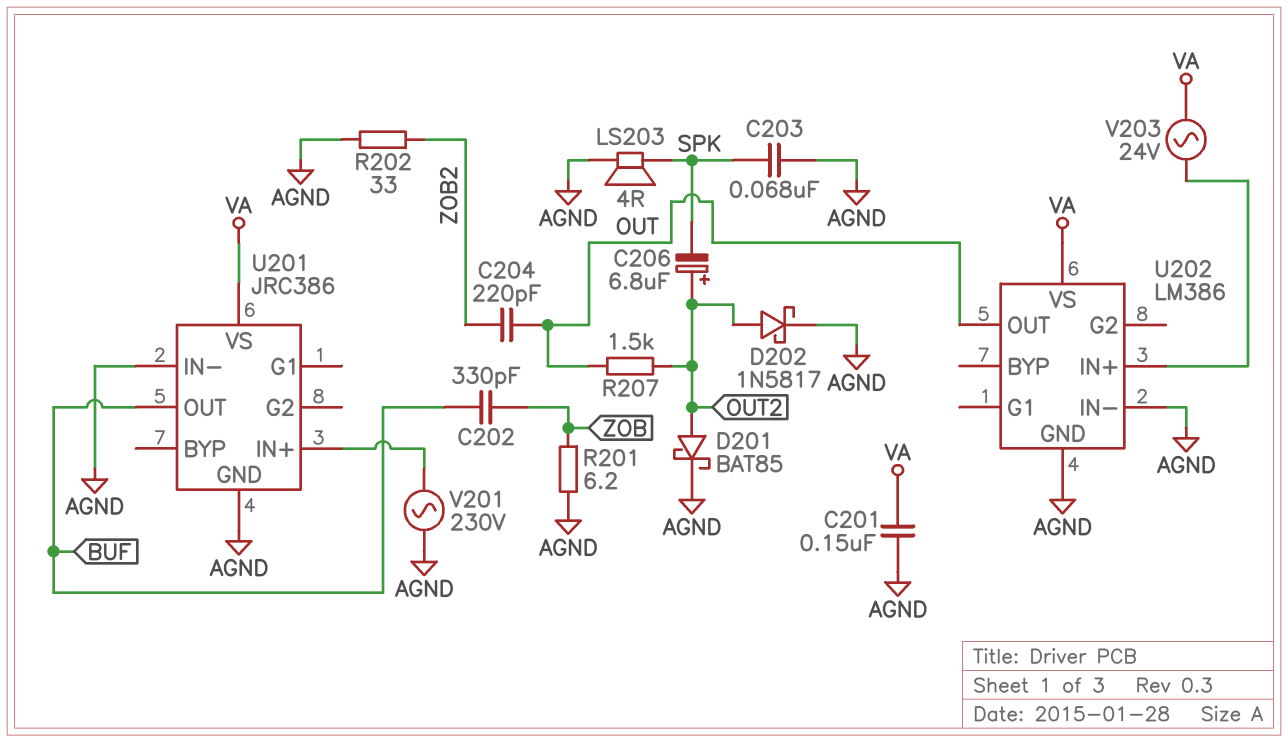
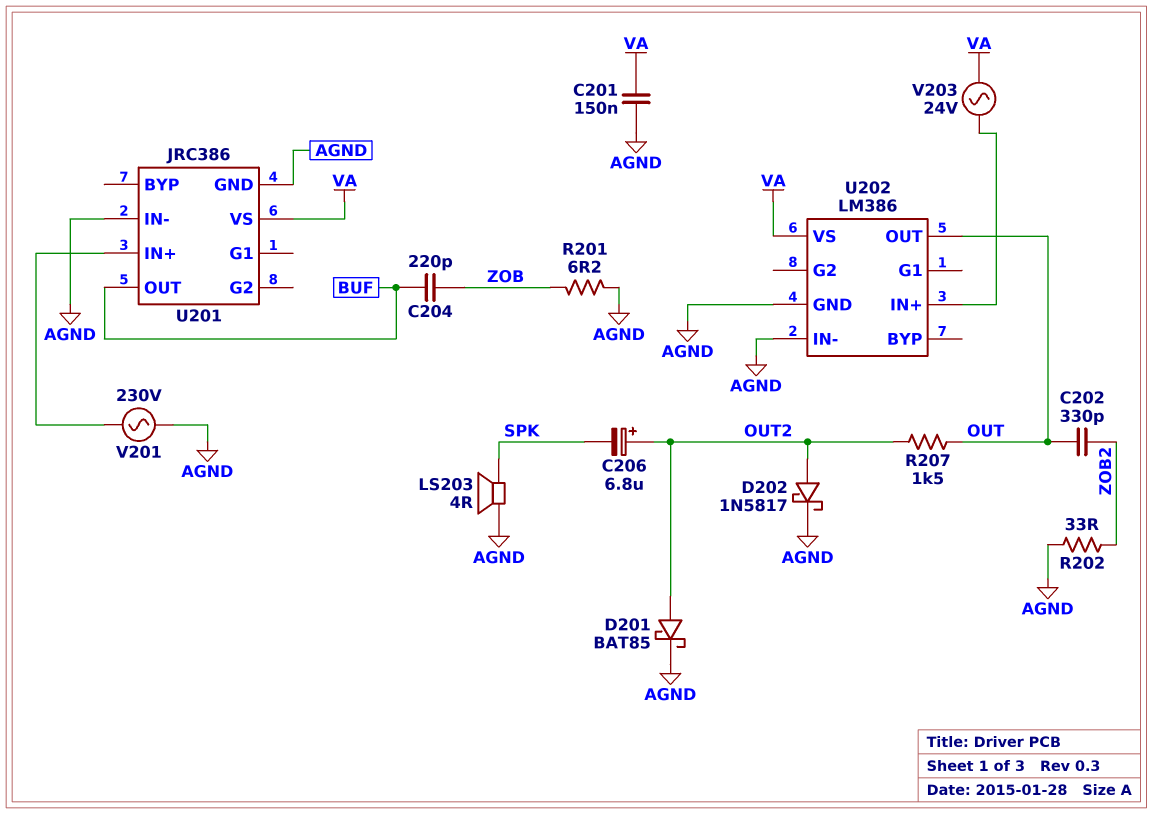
C202: 330pF (BUF, ZOB) -> 330pF (OUT, ZOB2)
C203: 68nF (AGND, SPK) -> none
C204: 220pF (OUT, ZOB2) -> 220pF (BUF, ZOB)

